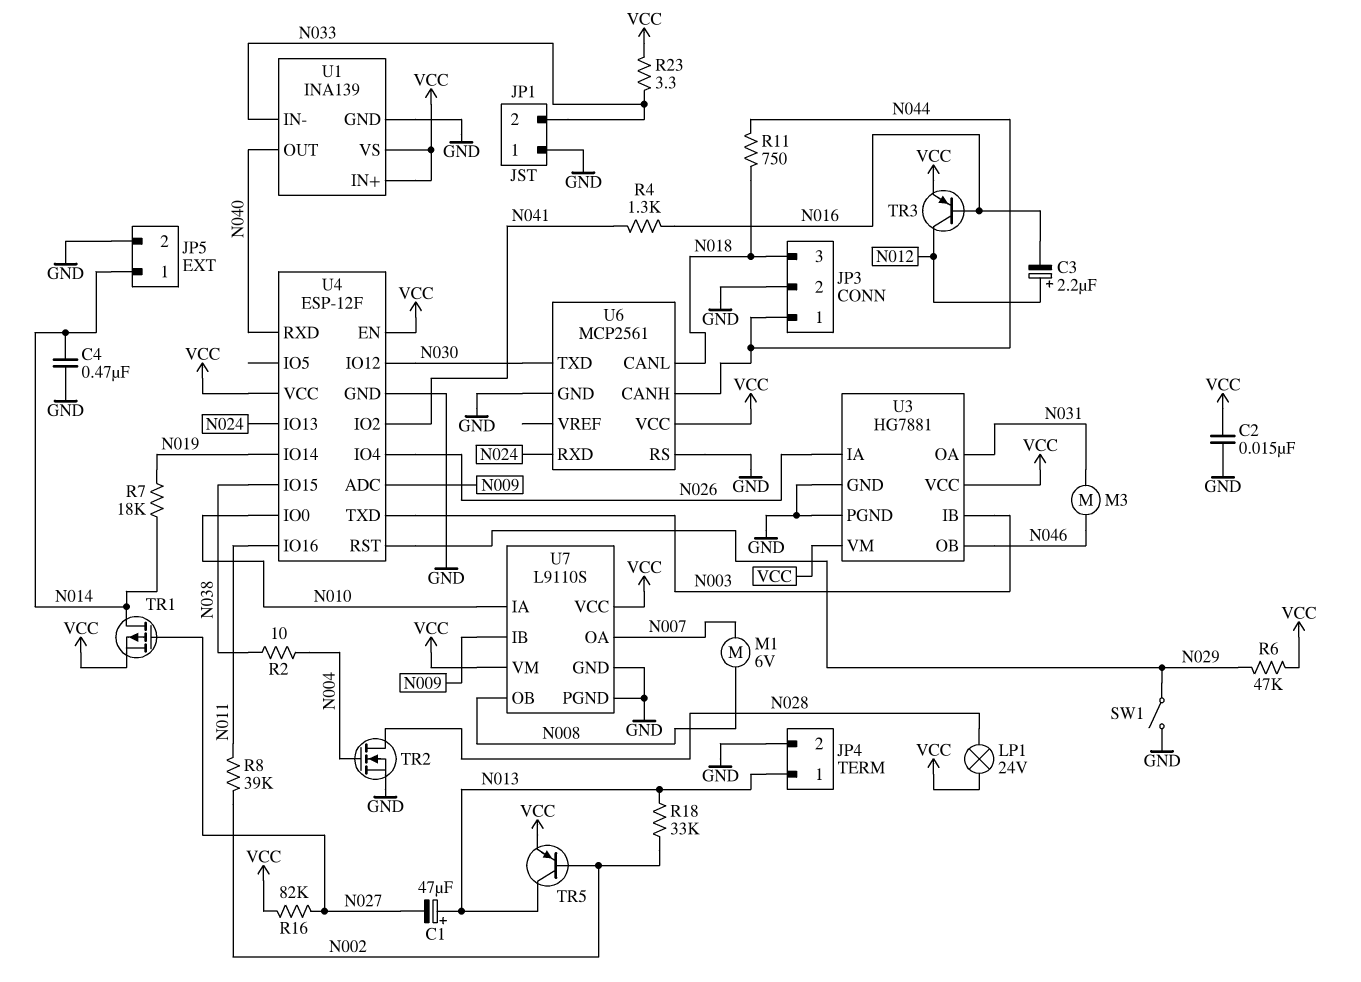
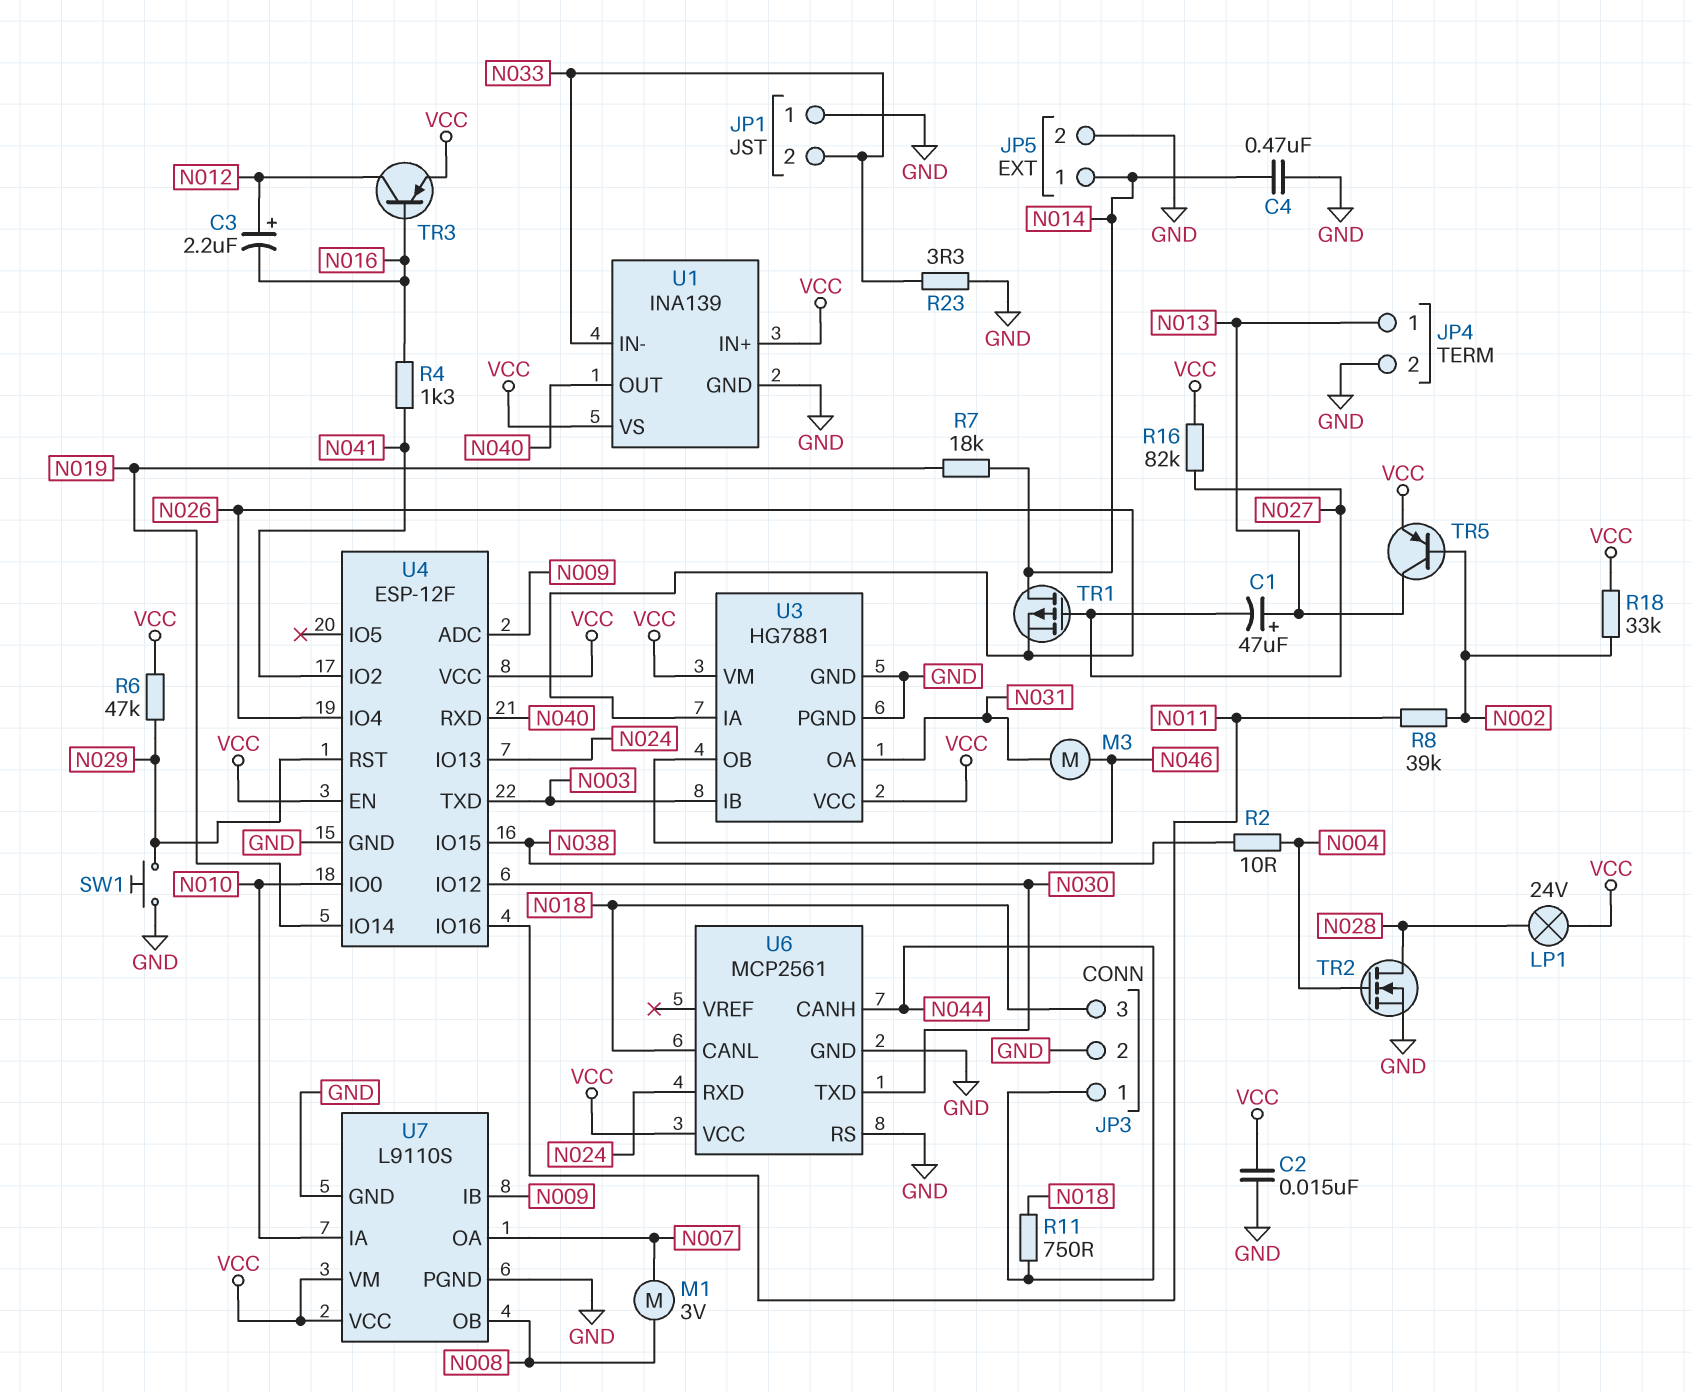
M1: motor 6V (N007, N008) -> motor 3V (N007, N008)
R18: 33k (N002, N013) -> 33k (N002, VCC)
R23: 3.3 (N033, VCC) -> 3.3 (GND, N033)
SW1: switch (GND, N029) -> button (GND, N029)
TR1: PMOS (G N027, D N014, S VCC) -> PMOS (G N027, D N014, S N026)

